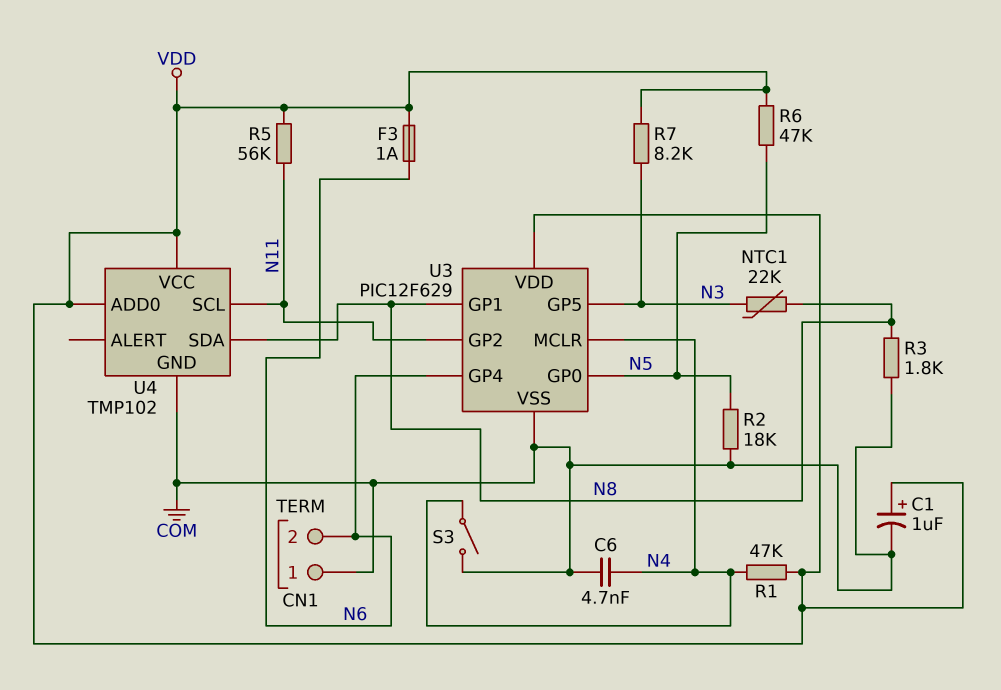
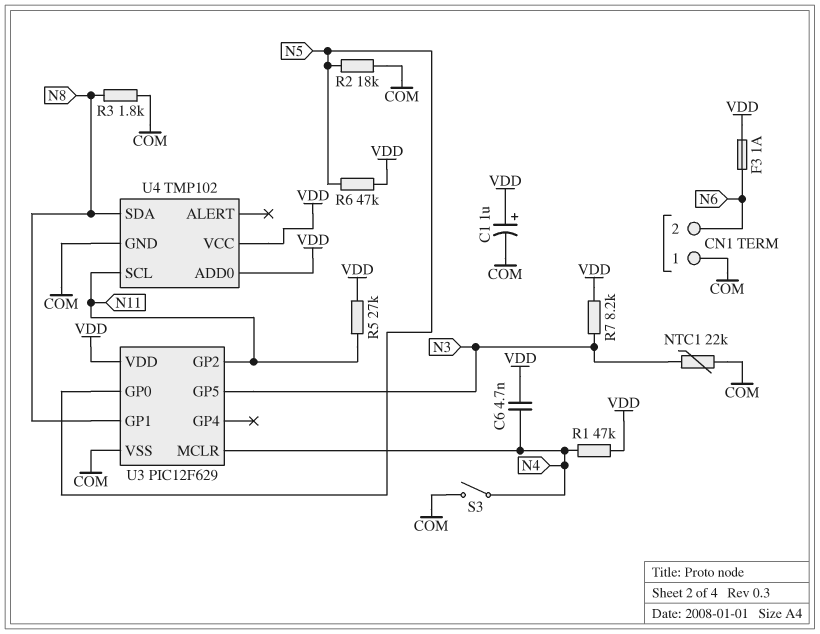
C6: 4.7nF (COM, N4) -> 4.7nF (N4, VDD)
NTC1: 22k (N3, N8) -> 22k (COM, N3)
R5: 56k (N11, VDD) -> 27k (N11, VDD)
U3 pin GP4: N6 -> none

